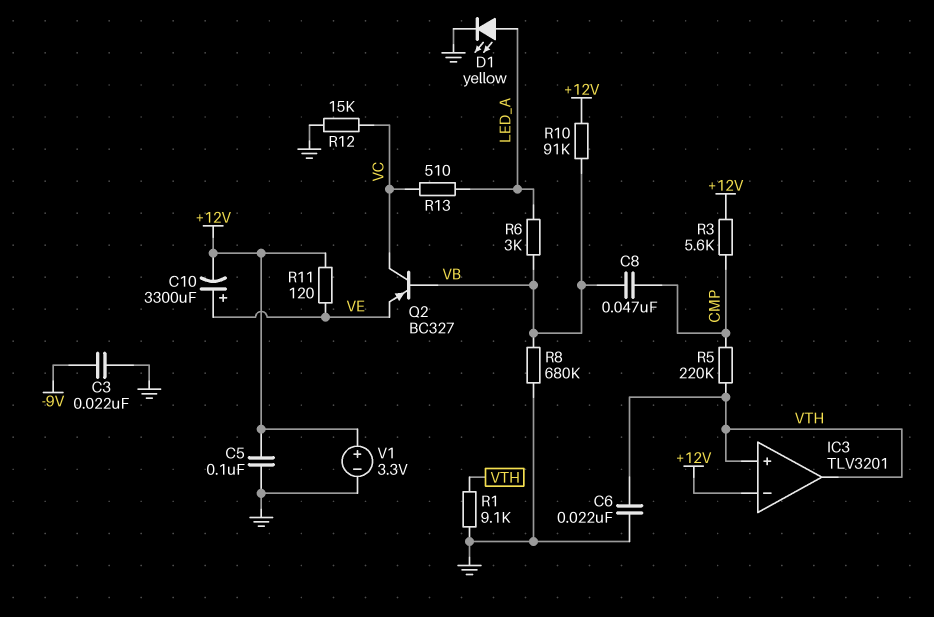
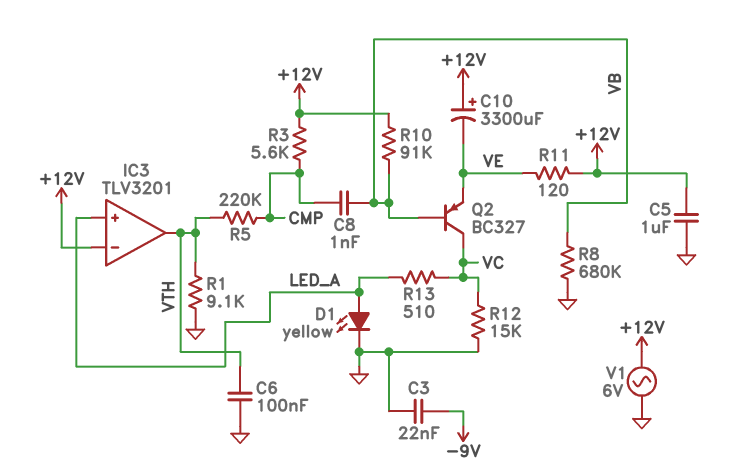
C5: 100nF (+12V, GND) -> 1uF (+12V, GND)
C6: 22nF (GND, VTH) -> 100nF (GND, VTH)
C8: 47nF (CMP, VB) -> 1nF (CMP, VB)
C10: 3300uF (plus VE, minus +12V) -> 3300uF (plus +12V, minus VE)
IC3 pin in+: VTH -> LED_A
R6: 3k (LED_A, VB) -> none
V1: 3.3V (plus +12V, minus GND) -> AC 6V (+12V, GND)

